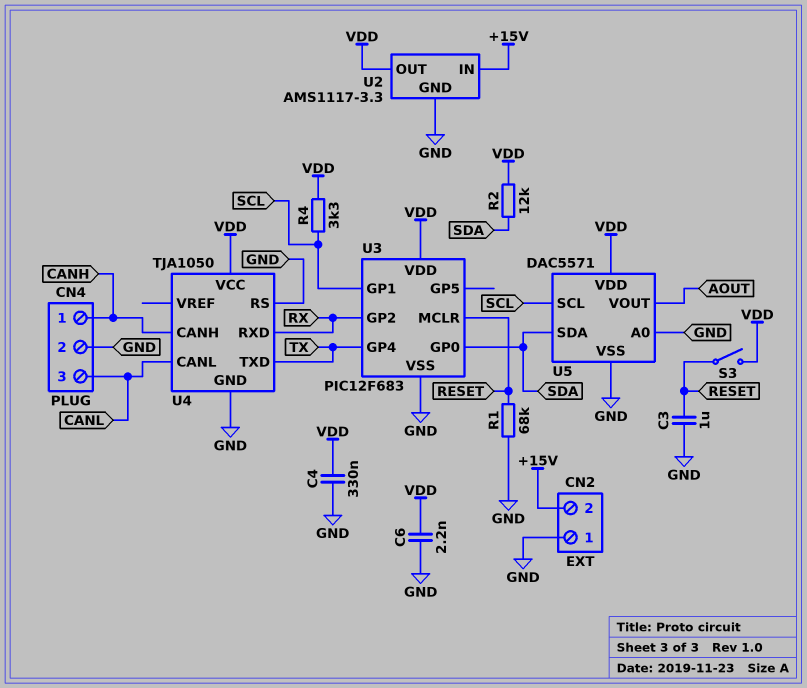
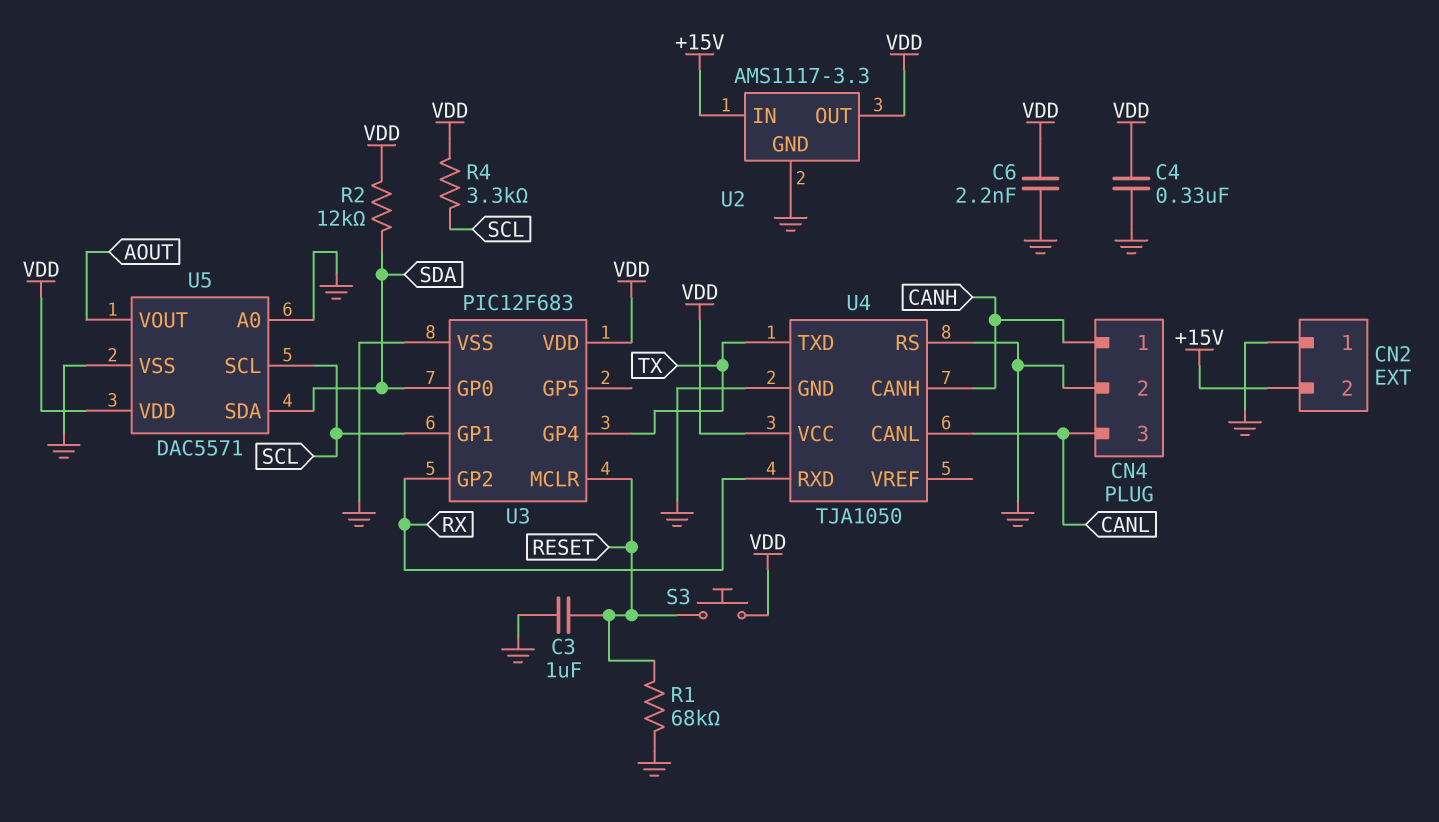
S3: switch (RESET, VDD) -> button (RESET, VDD)

